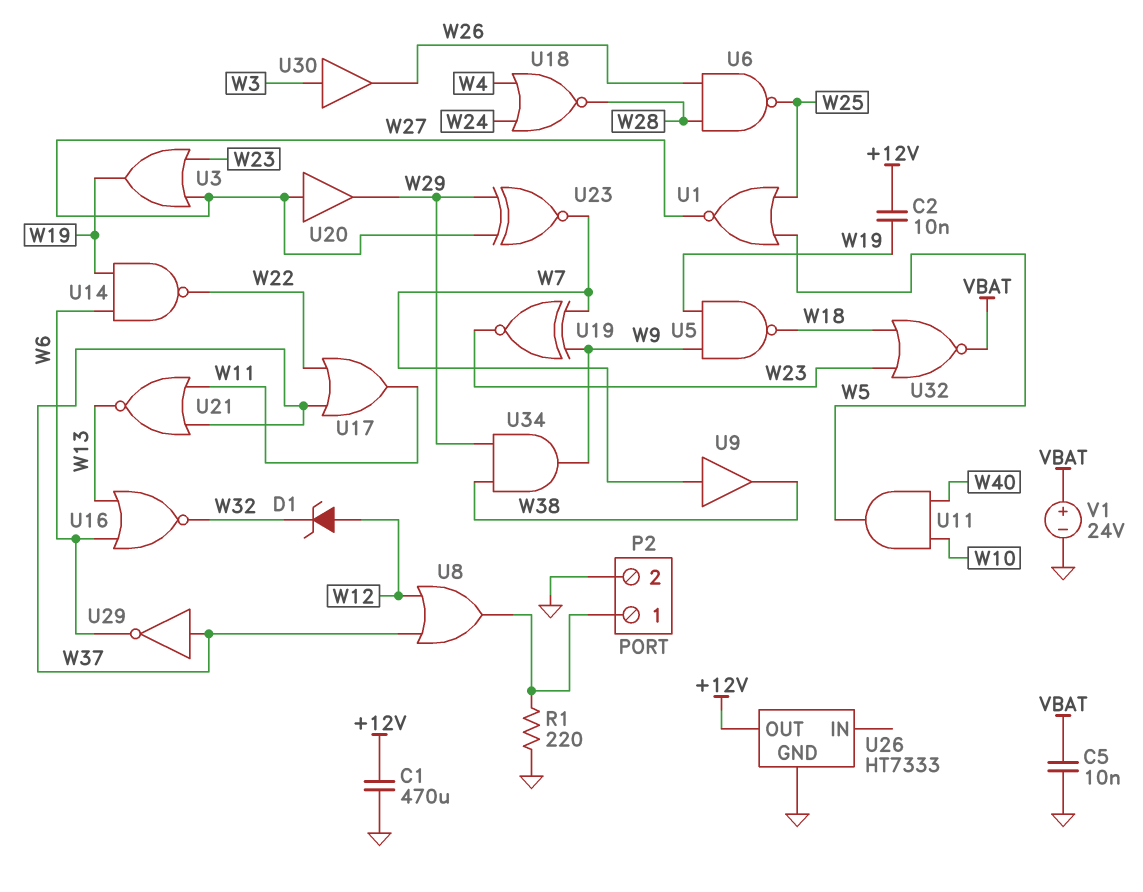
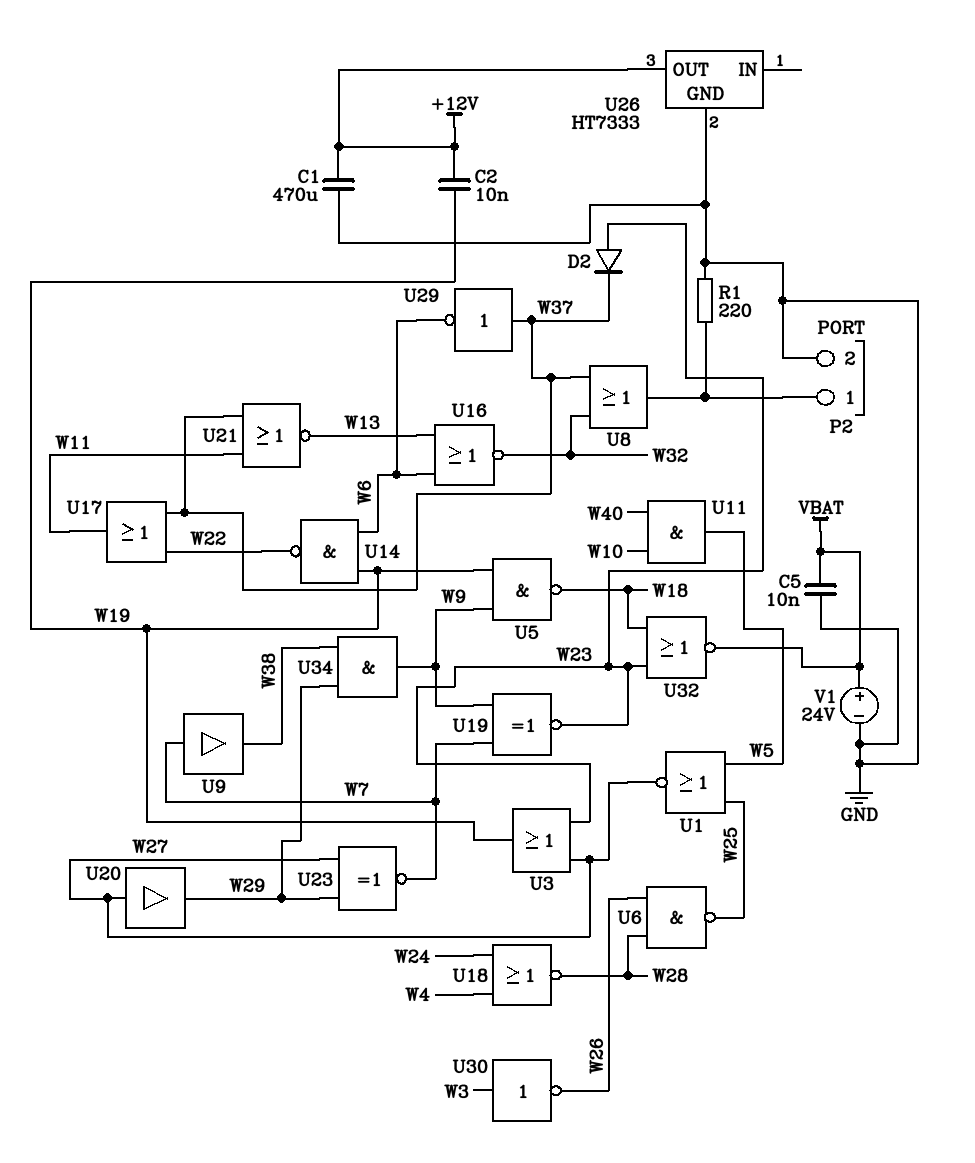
D1: zener (A W12, K W32) -> none
D2: none -> diode (A W23, K W37)
U8: OR (in W12, in W37, out P2/1) -> OR (in W32, in W37, out P2/1)
U30: buffer (in W3, out W26) -> NOT (in W3, out W26)

